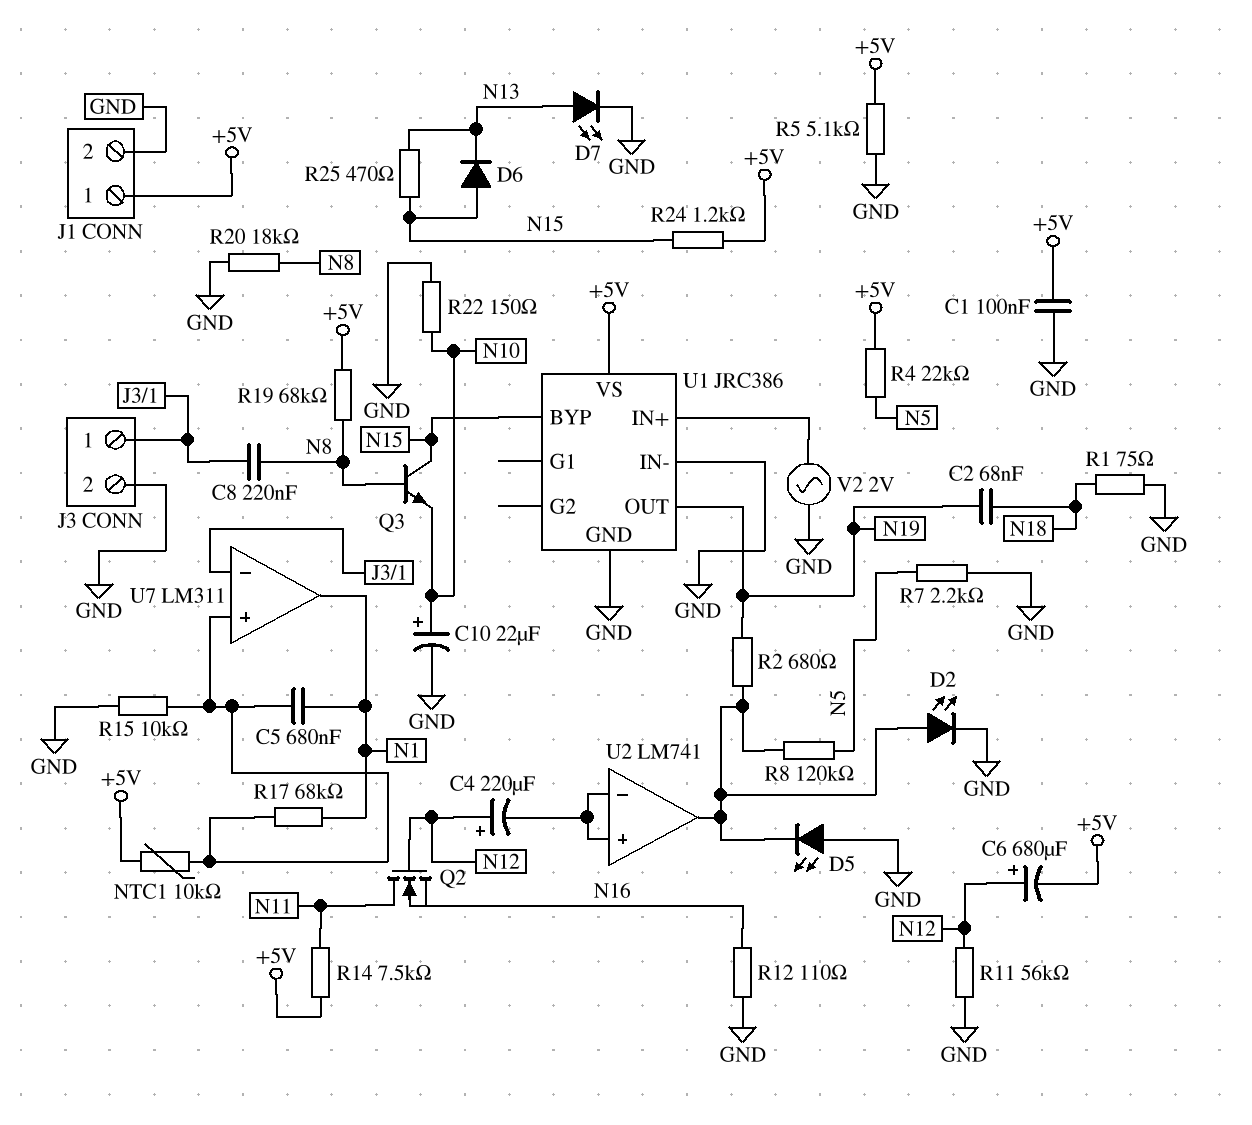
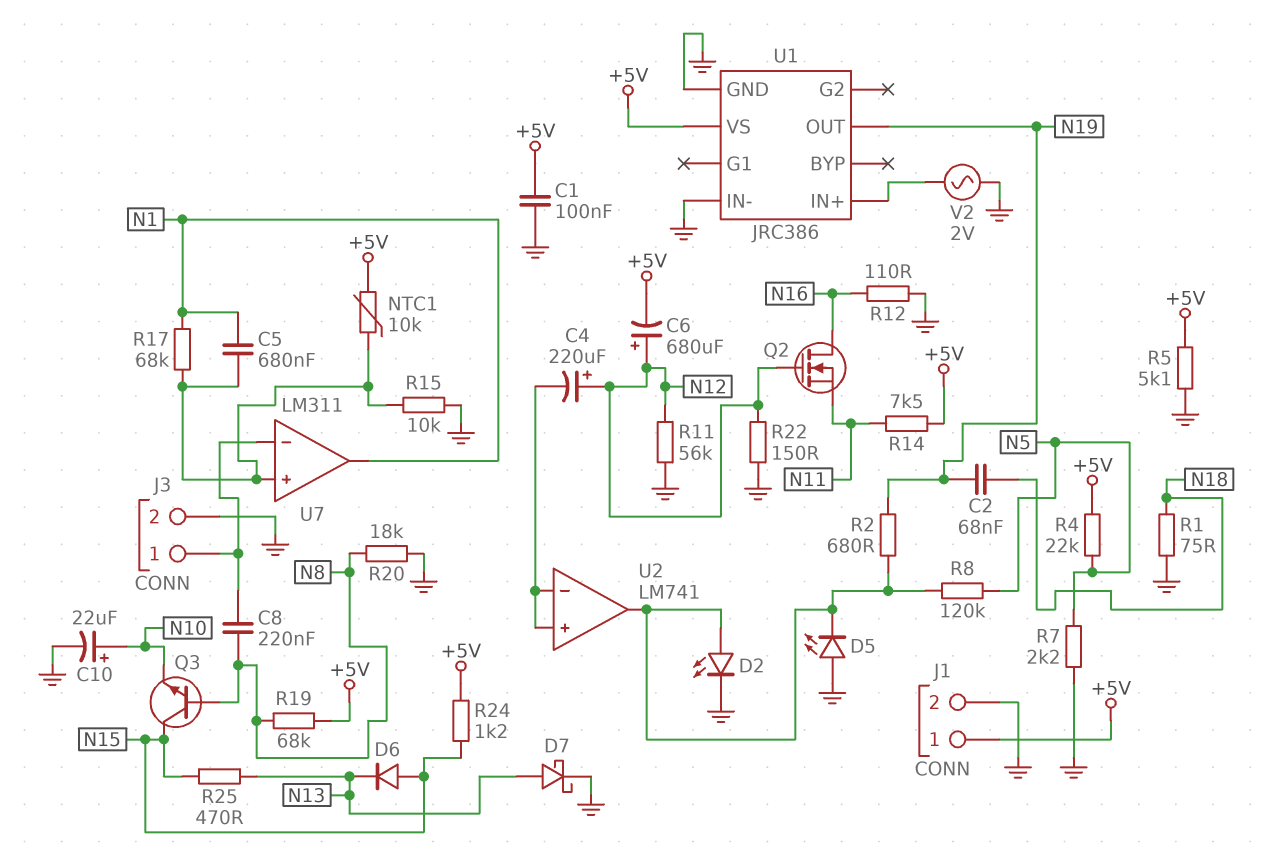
D7: LED (A N13, K GND) -> schottky (A N13, K GND)
Q2: NMOS (G N12, D N11, S N16) -> NMOS (G N12, D N16, S N11)
R22: 150 (GND, N10) -> 150 (GND, N12)
U1 pin BYP: N15 -> none

